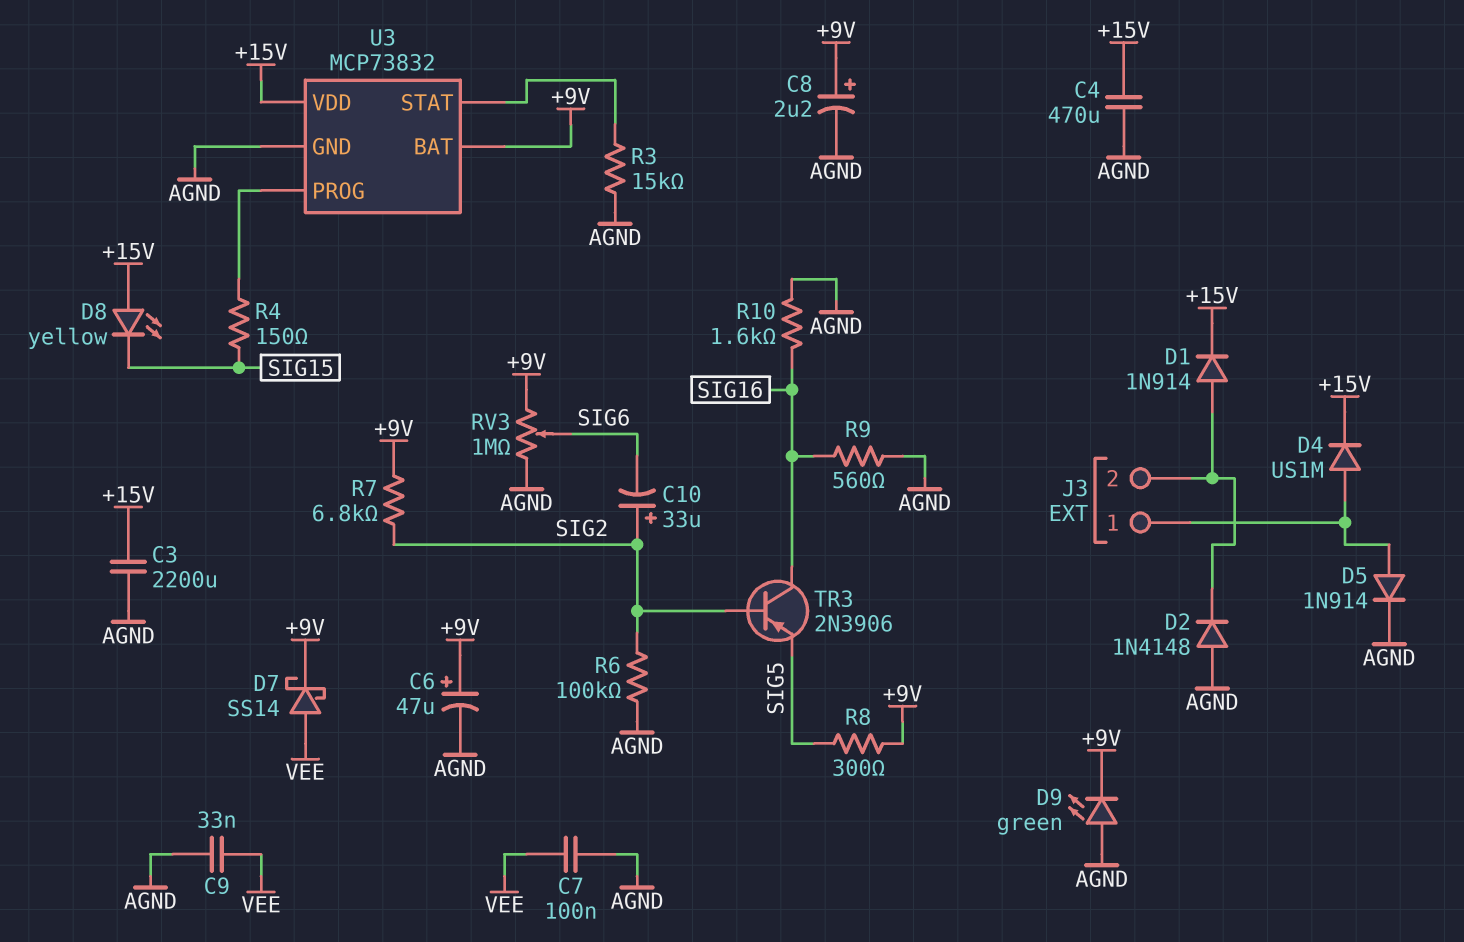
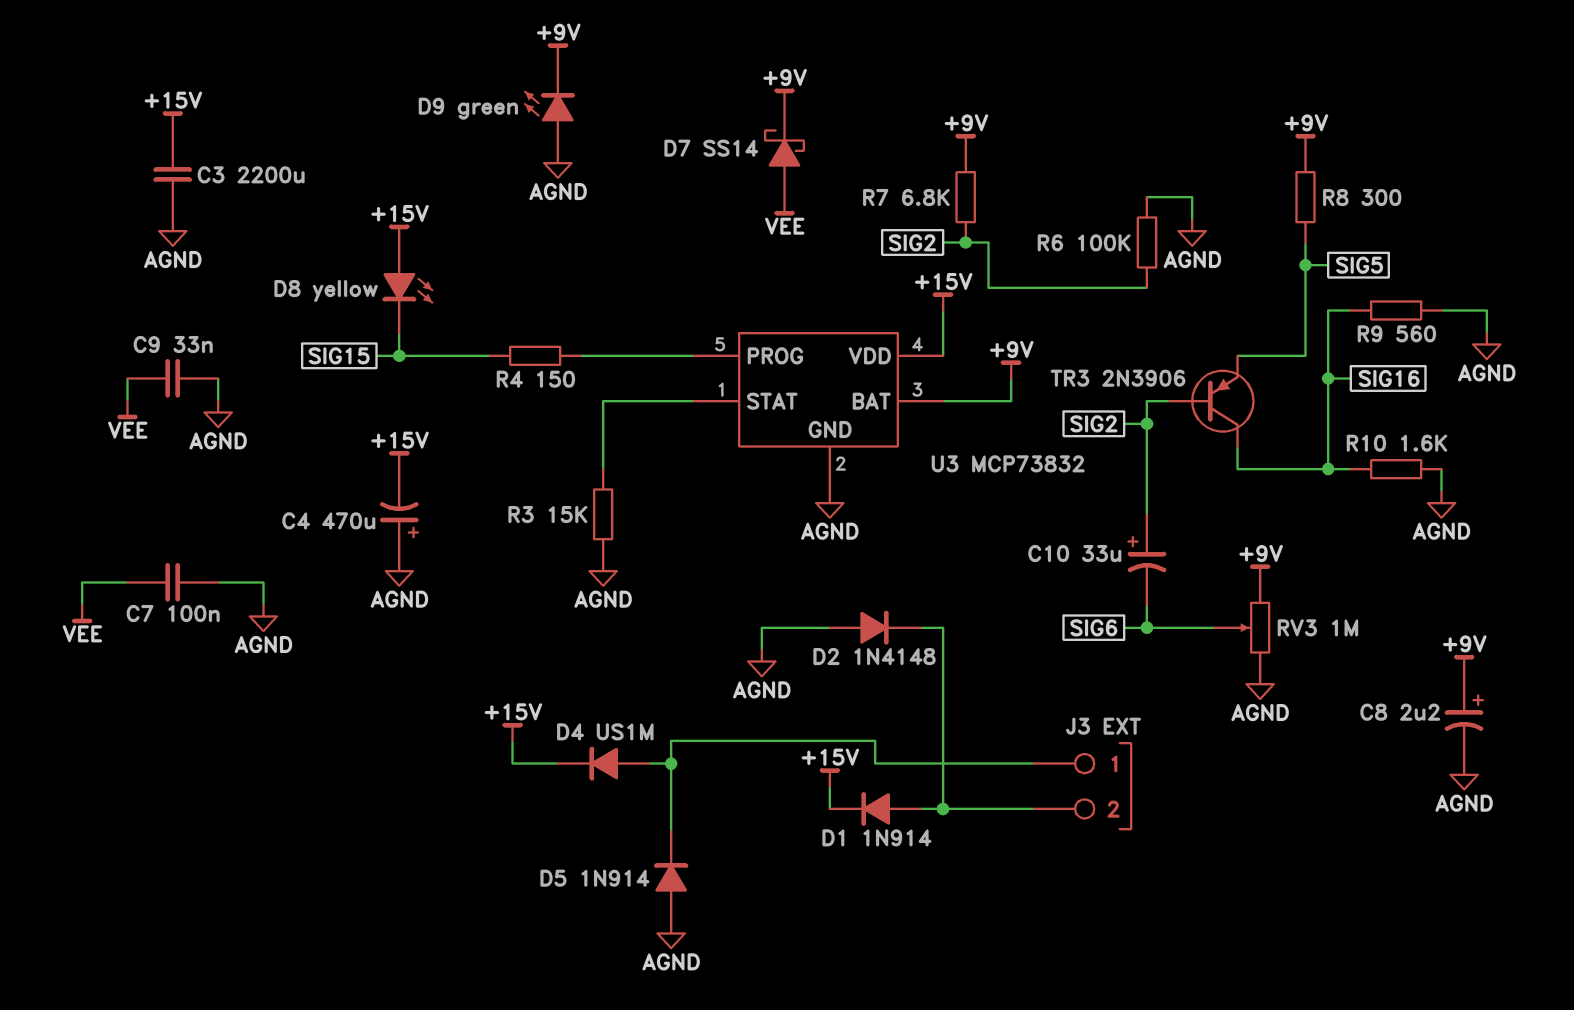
C4: 470uF (+15V, AGND) -> 470uF (plus AGND, minus +15V)
C6: 47uF (plus +9V, minus AGND) -> none
D5: diode 1N914 (A J3/1, K AGND) -> diode 1N914 (A AGND, K J3/1)

